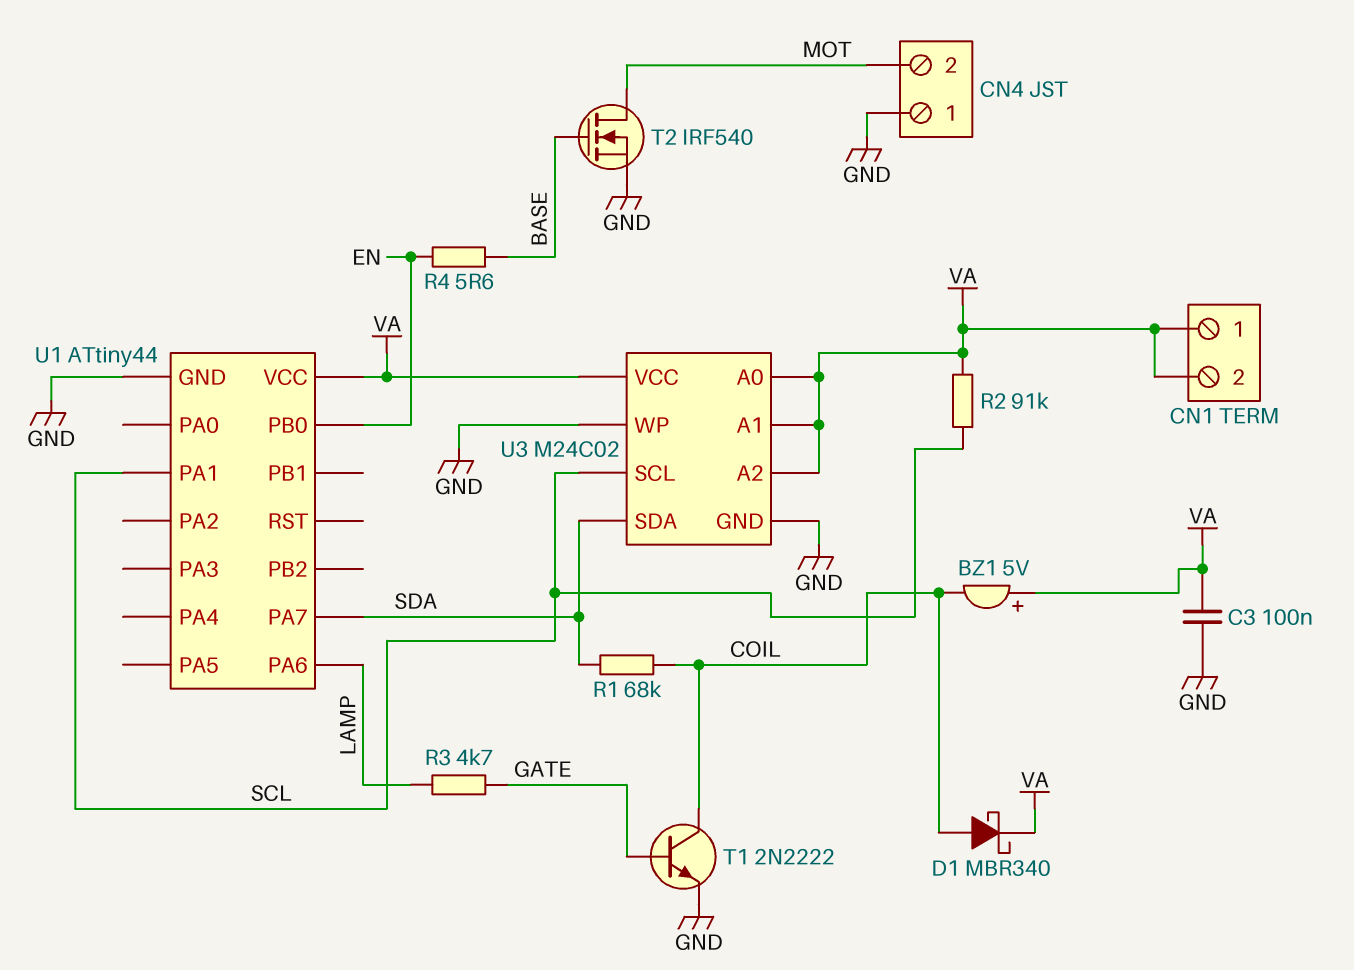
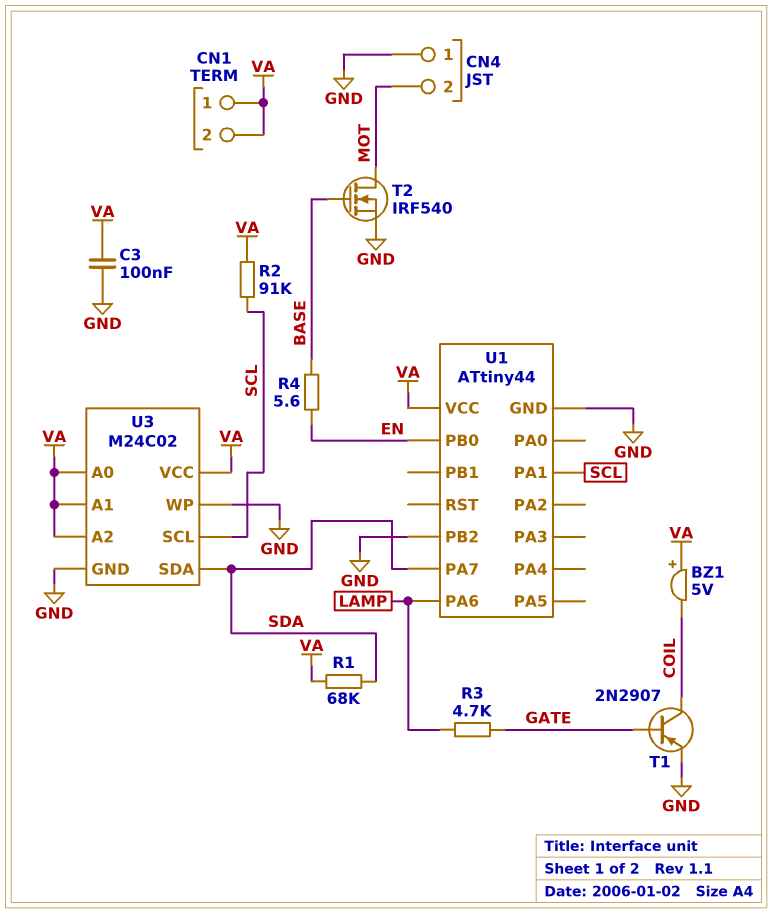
D1: schottky MBR340 (A COIL, K VA) -> none
R1: 68k (COIL, SDA) -> 68k (SDA, VA)
T1: NPN 2N2222 (B GATE, C COIL, E GND) -> PNP 2N2907 (B GATE, C COIL, E GND)
U1 pin PB2: none -> GND

